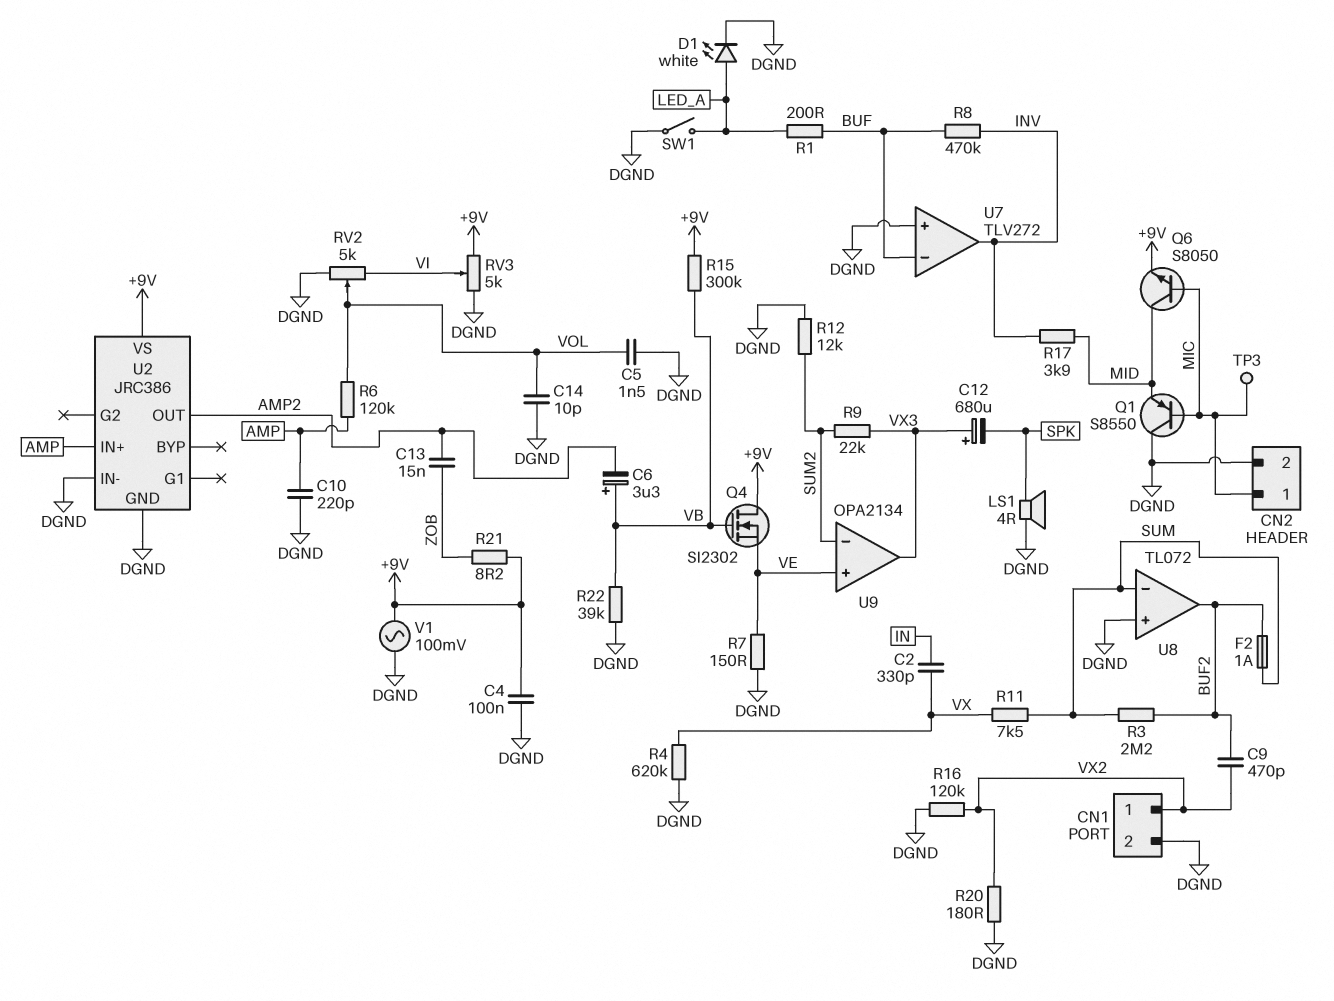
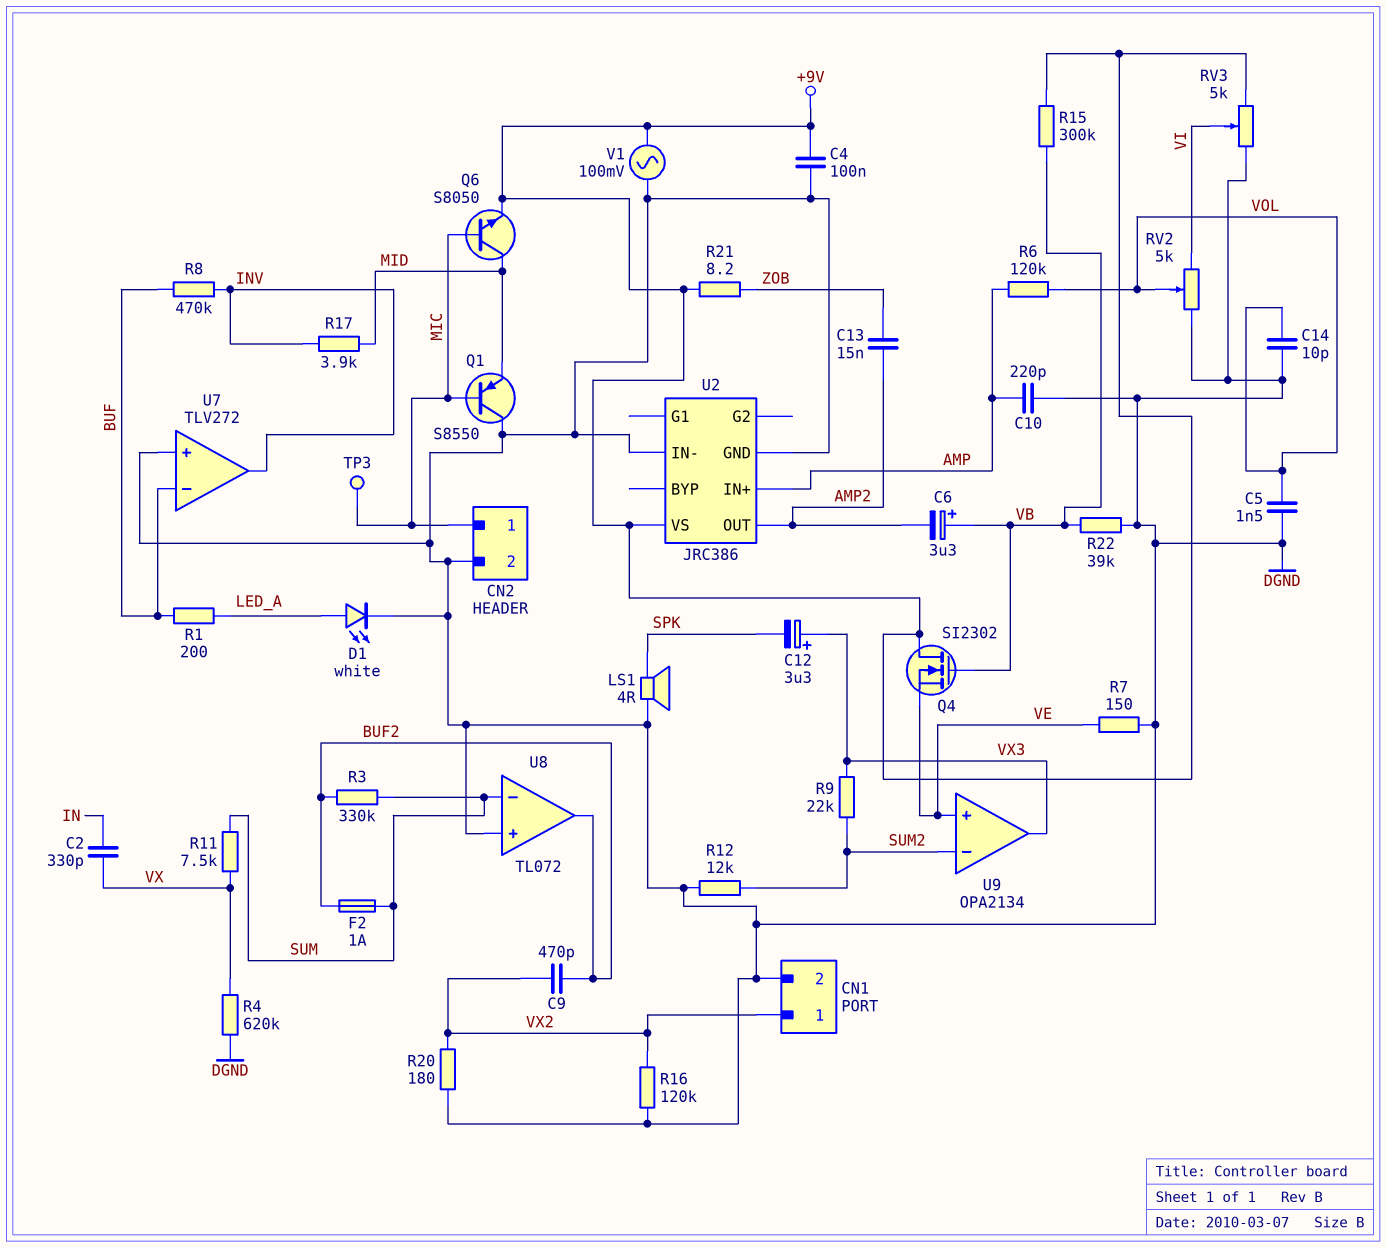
C12: 680uF (plus VX3, minus SPK) -> 3.3uF (plus VX3, minus SPK)
R3: 2.2M (BUF2, SUM) -> 330k (BUF2, SUM)
SW1: switch (DGND, LED_A) -> none

